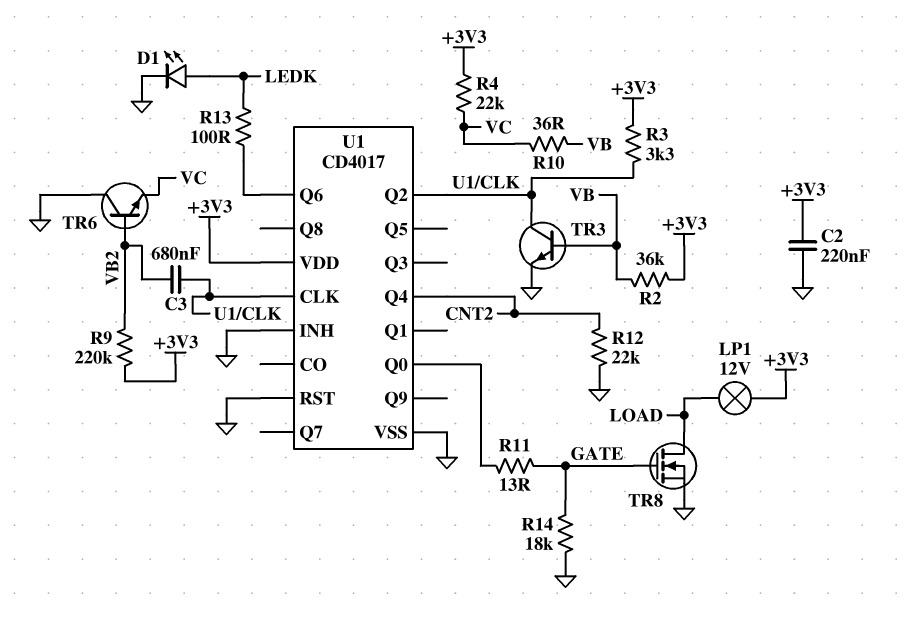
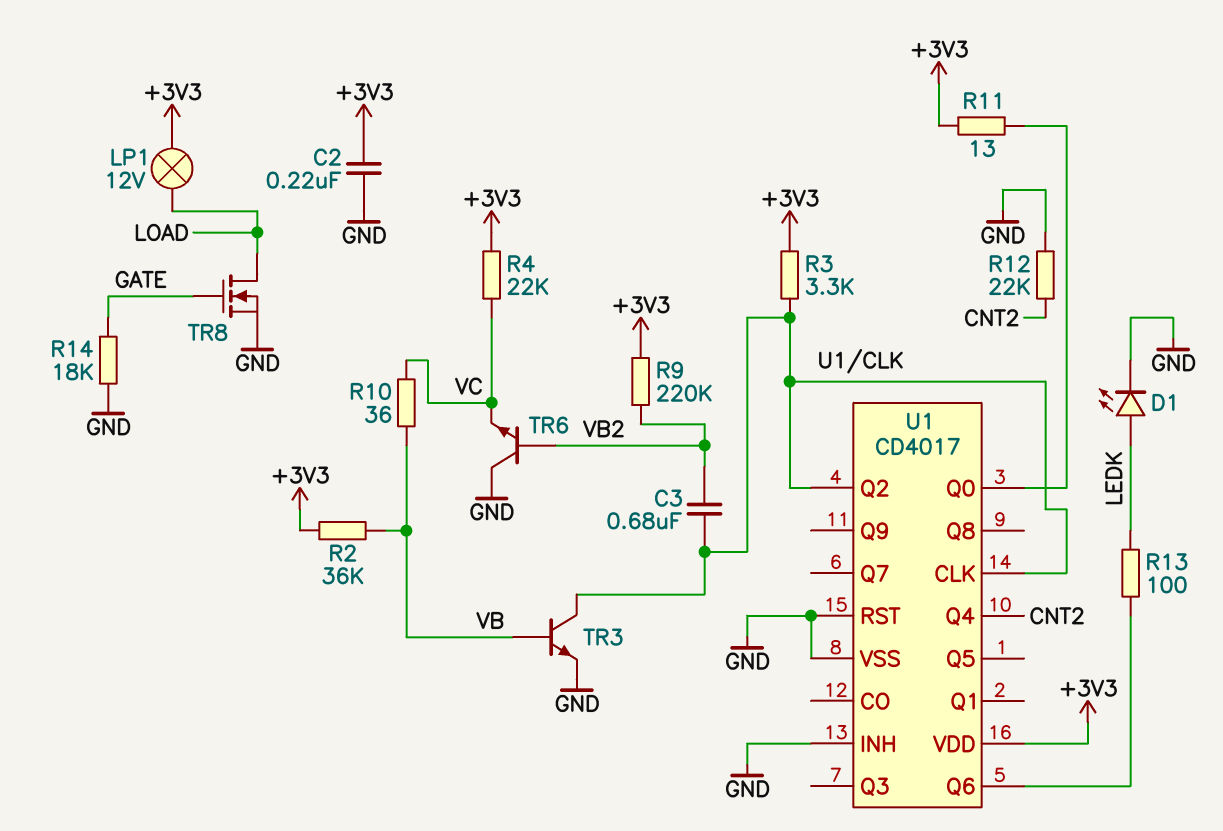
R11: 13 (GATE, U1/Q0) -> 13 (+3V3, U1/Q0)

